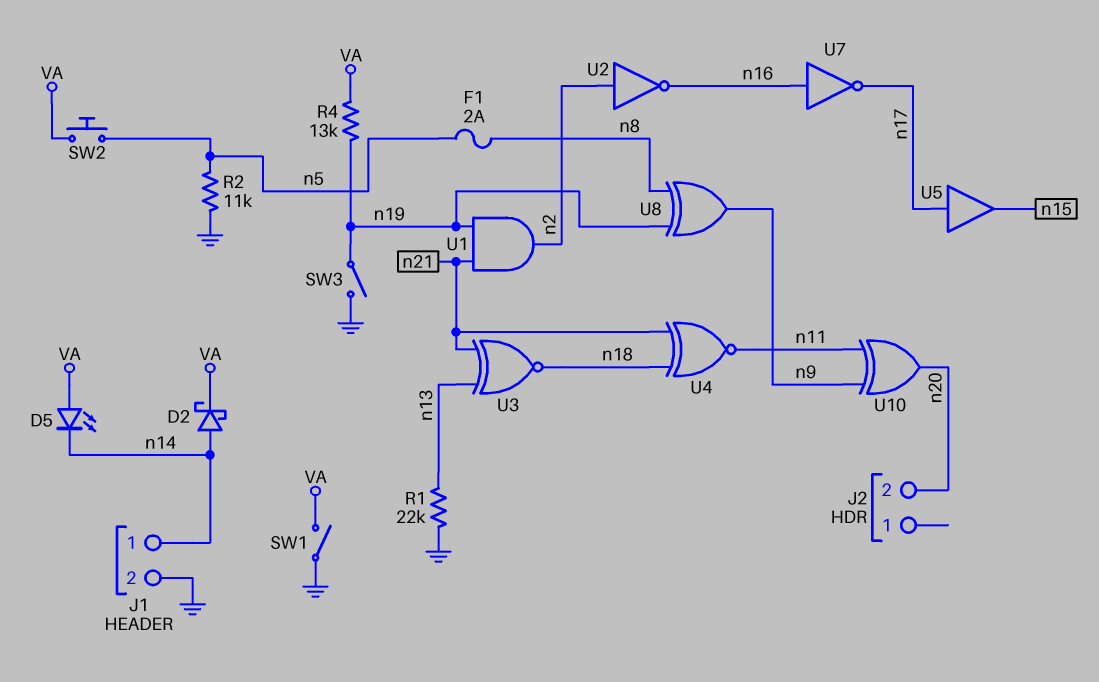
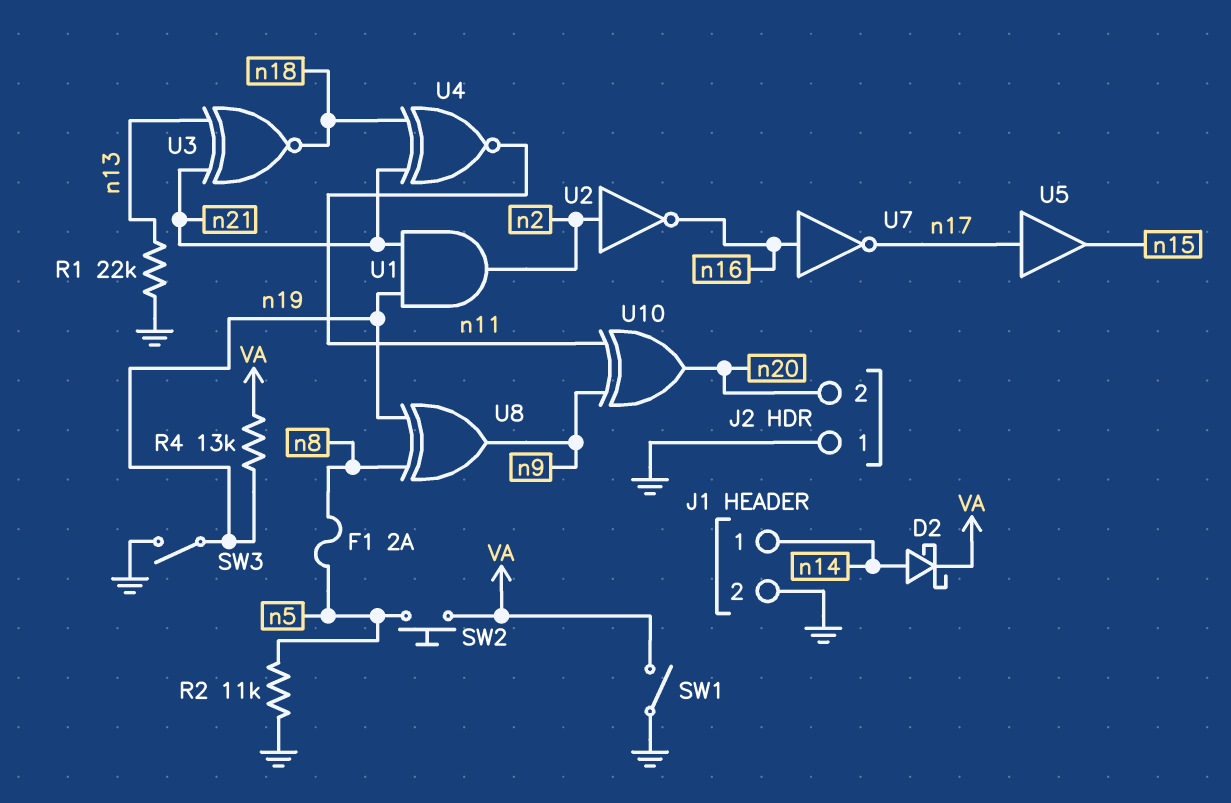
D5: LED (A VA, K n14) -> none
J2 pin 1: none -> GND

